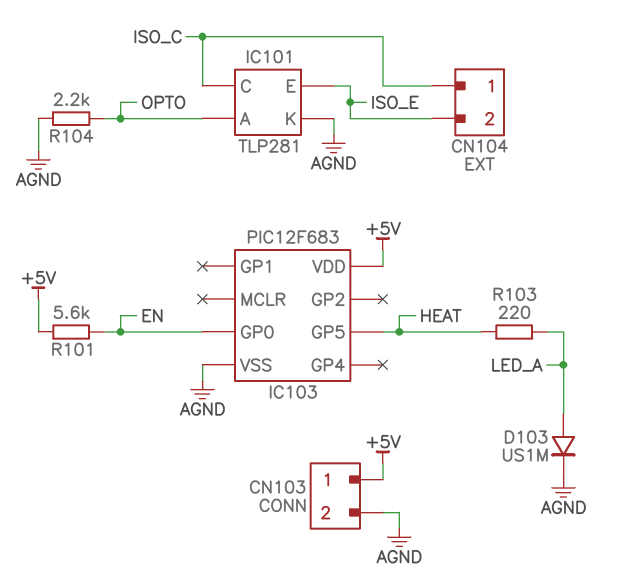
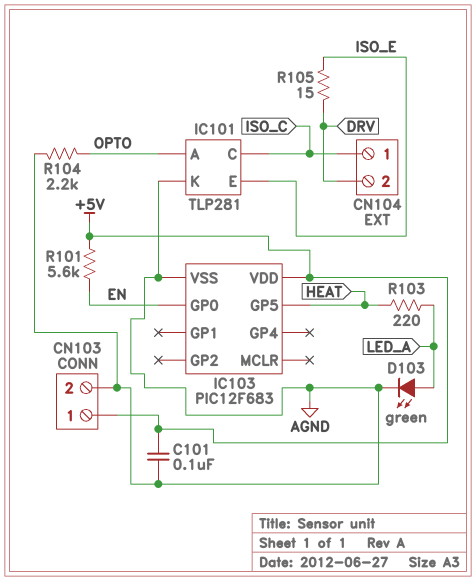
C101: none -> 100nF (+5V, AGND)
CN104 pin 2: ISO_E -> DRV
D103: diode US1M (A LED_A, K AGND) -> LED green (A LED_A, K AGND)
R105: none -> 15 (DRV, ISO_E)

